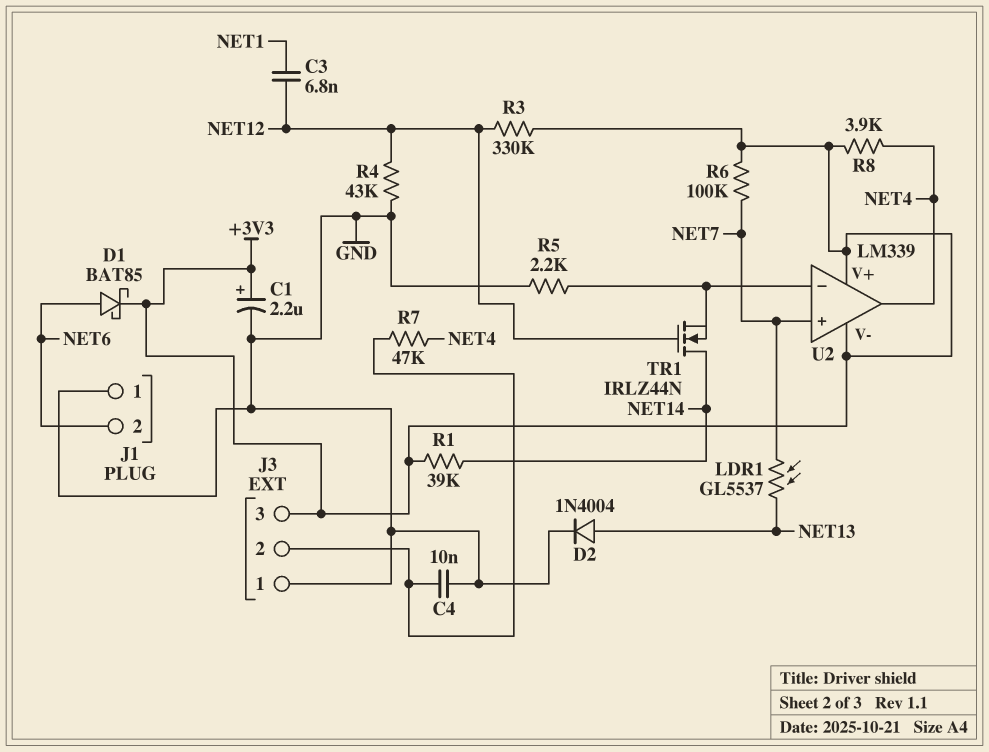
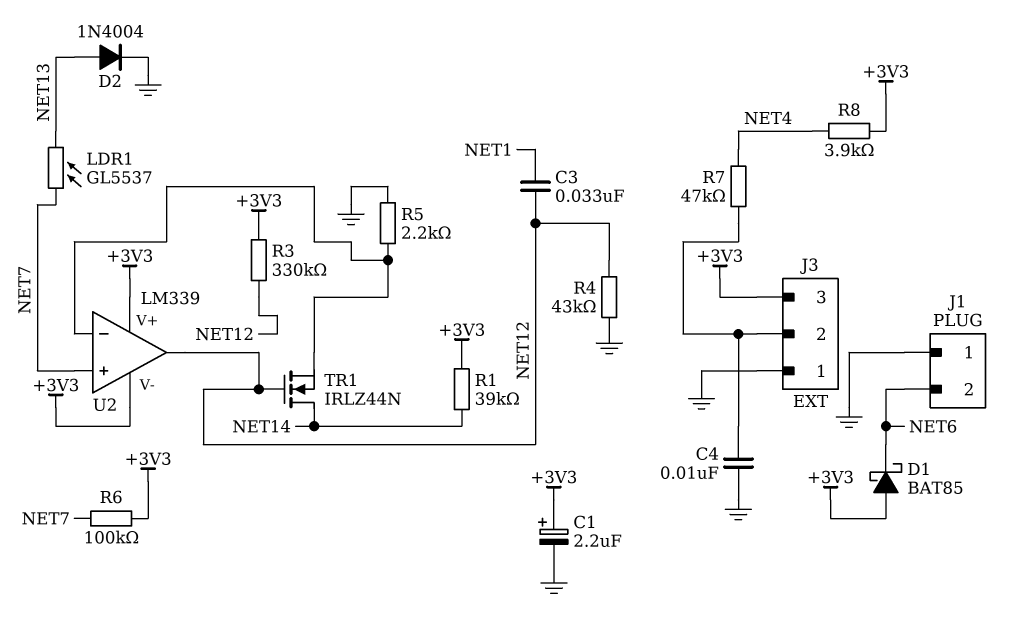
C3: 6.8nF (NET1, NET12) -> 33nF (NET1, NET12)
D1: schottky BAT85 (A NET6, K +3V3) -> schottky BAT85 (A +3V3, K NET6)
U2 pin out: NET4 -> NET12

